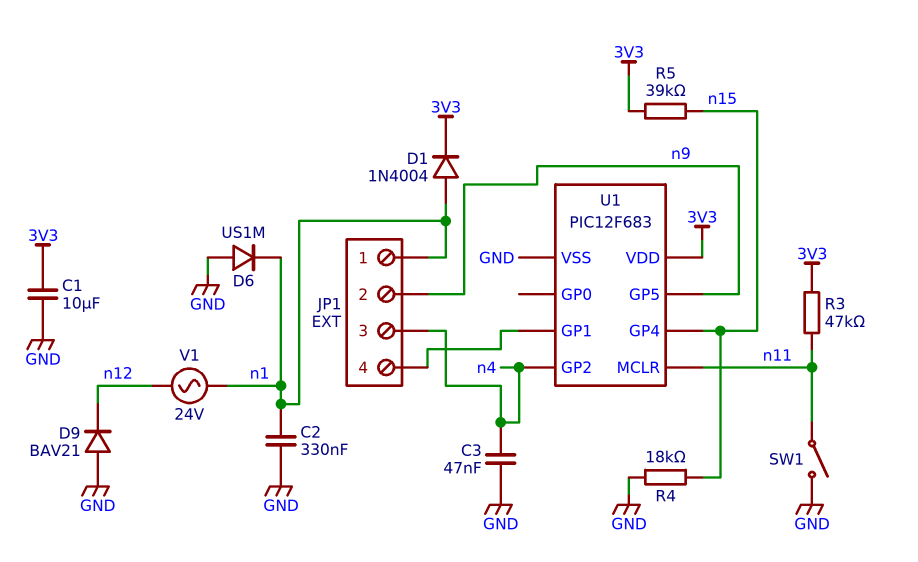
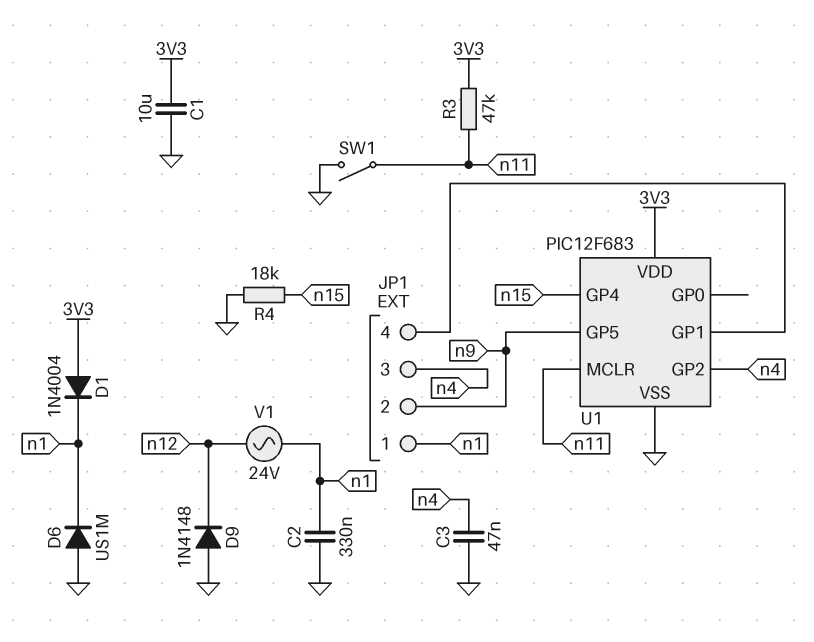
D1: diode 1N4004 (A n1, K 3V3) -> diode 1N4004 (A 3V3, K n1)
D9: diode BAV21 (A GND, K n12) -> diode 1N4148 (A GND, K n12)
R5: 39k (3V3, n15) -> none

